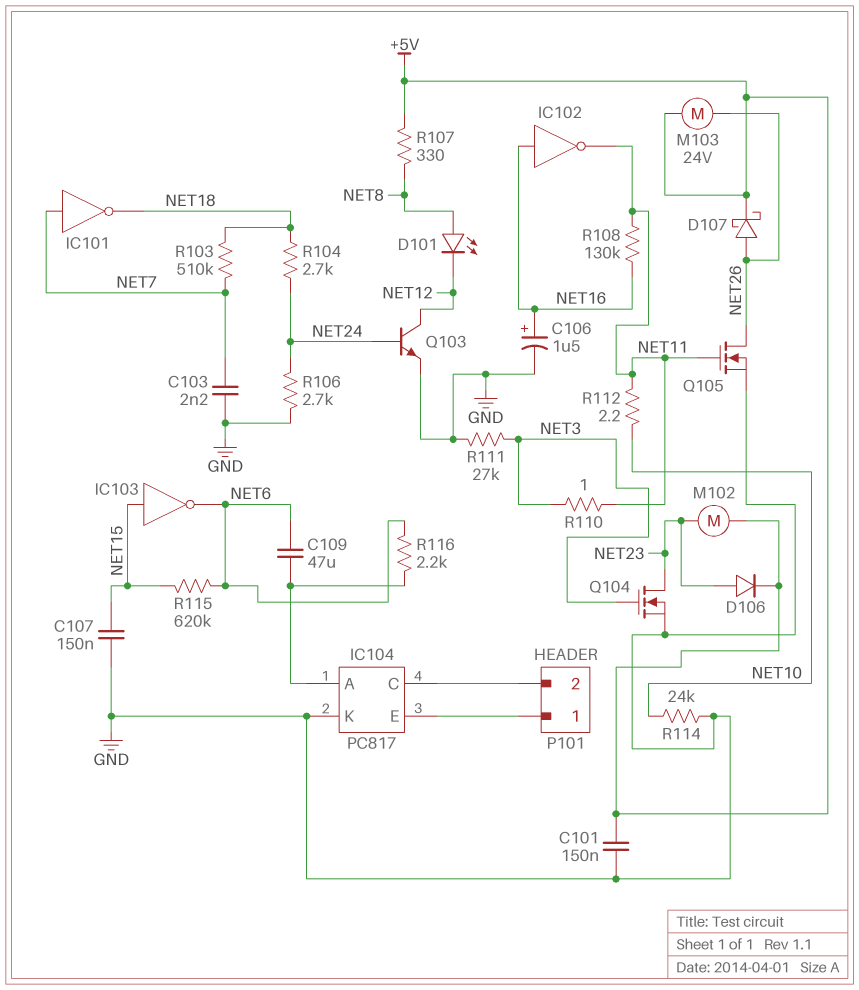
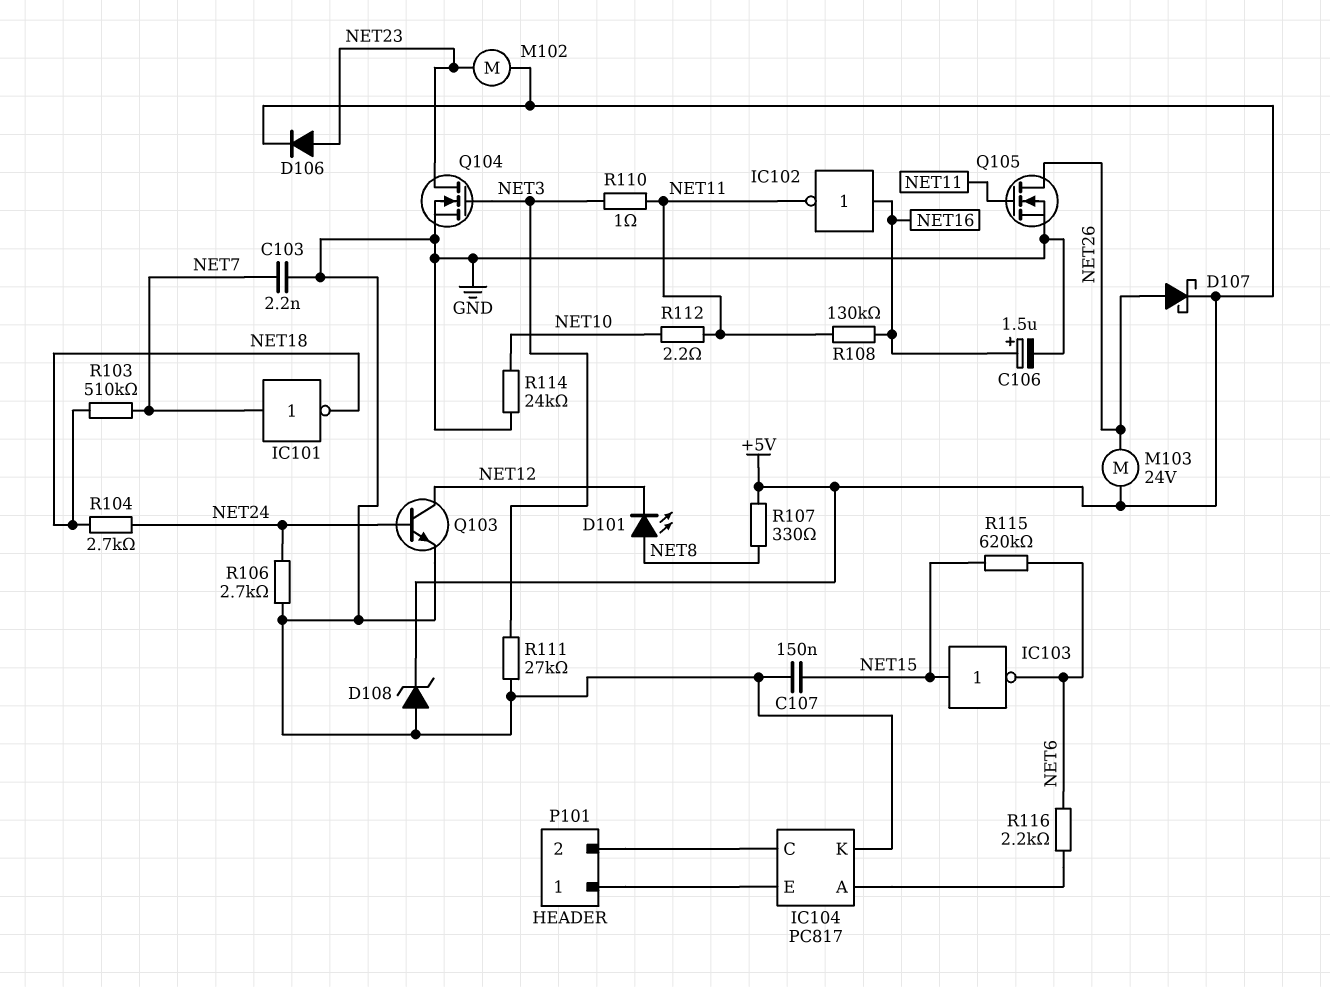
C101: 150nF (+5V, GND) -> none
C109: 47uF (IC104/A, NET6) -> none
D108: none -> zener (A GND, K +5V)

